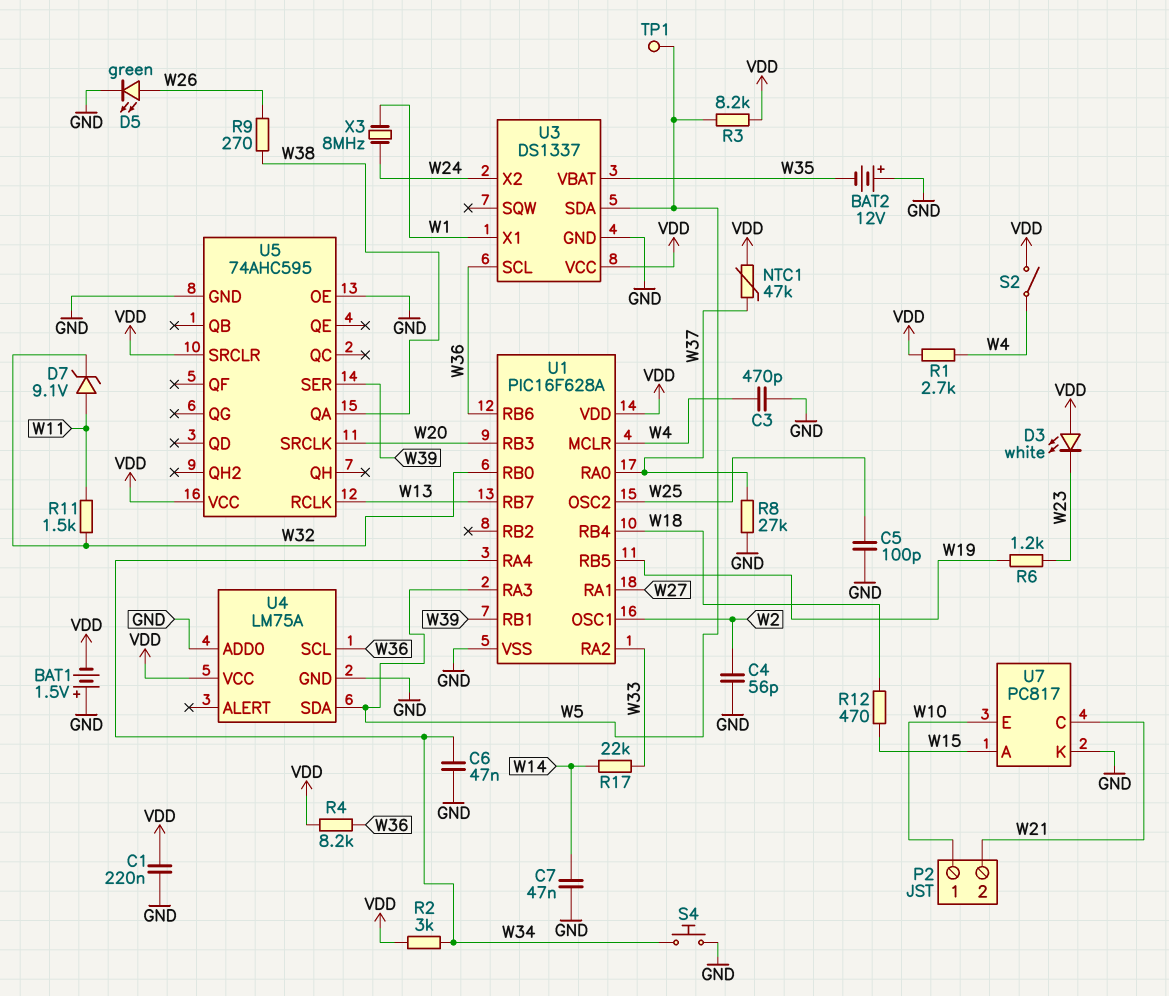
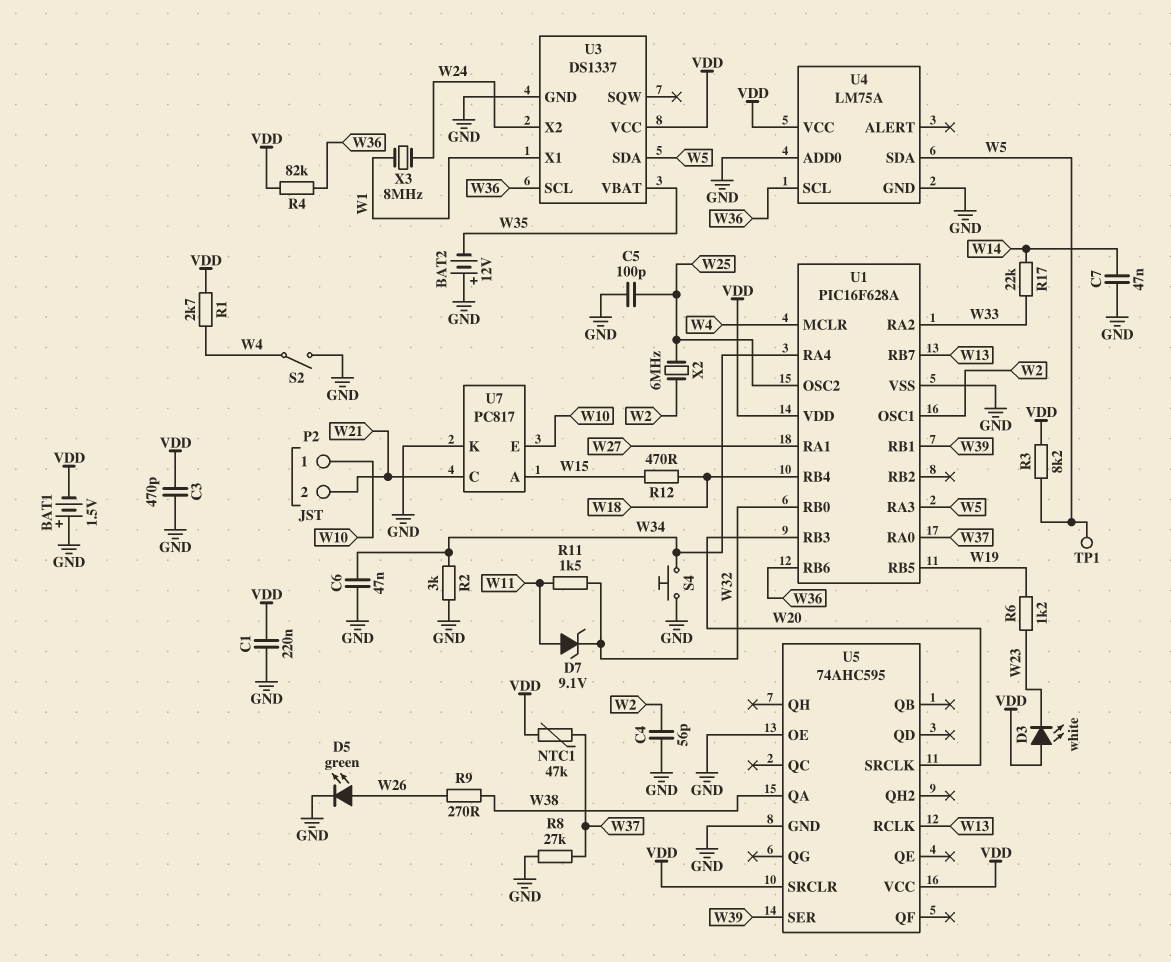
C3: 470pF (GND, W4) -> 470pF (GND, VDD)
R2: 3k (VDD, W34) -> 3k (GND, W34)
R4: 8.2k (VDD, W36) -> 82k (VDD, W36)
S2: switch (VDD, W4) -> switch (GND, W4)
X2: none -> 6MHz (W2, W25)

